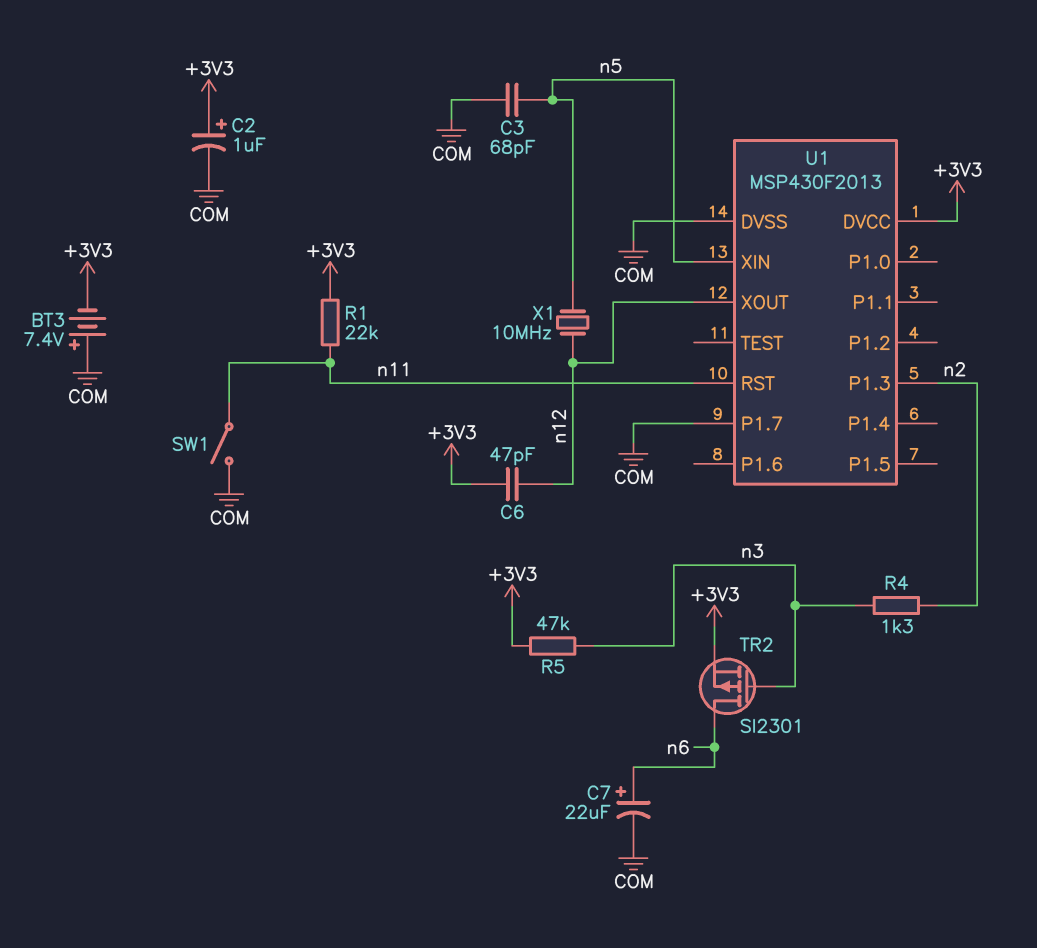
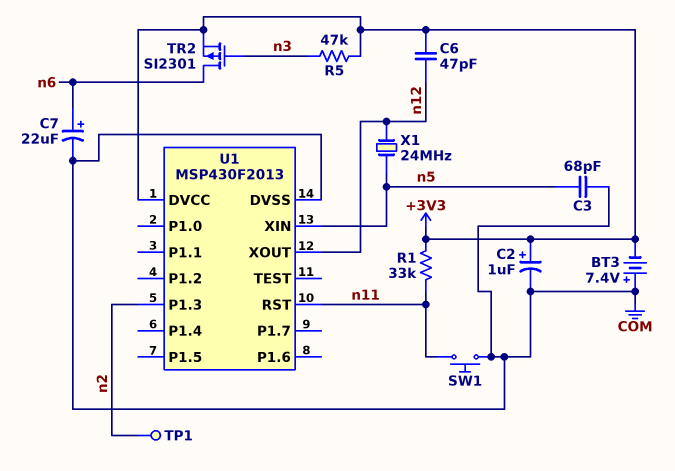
R1: 22k (+3V3, n11) -> 33k (+3V3, n11)
R4: 1.3k (n2, n3) -> none
SW1: switch (COM, n11) -> button (COM, n11)
TP1: none -> test point (n2)
U1 pin P1.7: COM -> none
X1: 10MHz (n5, n12) -> 24MHz (n5, n12)

